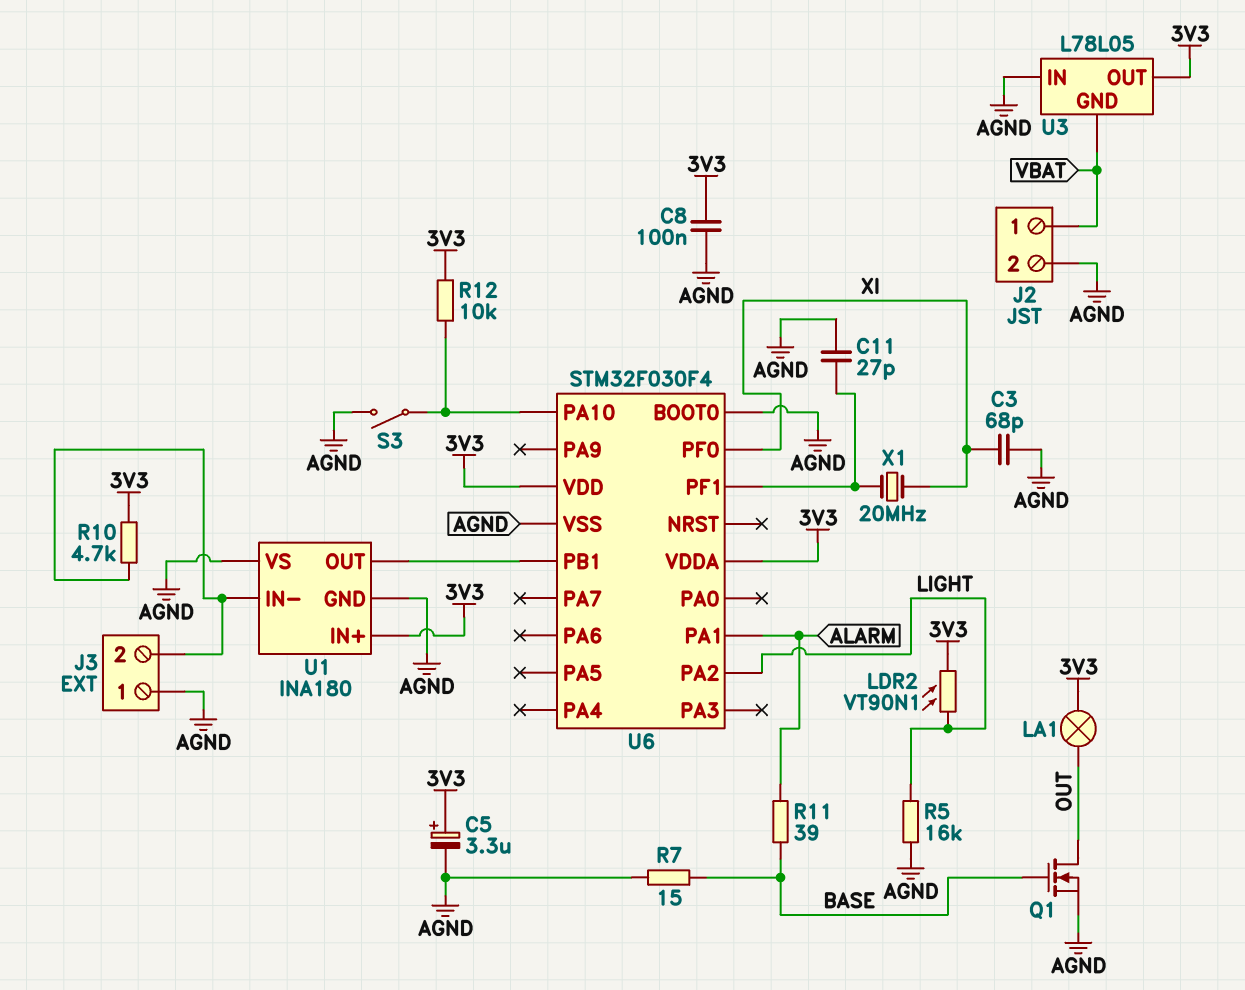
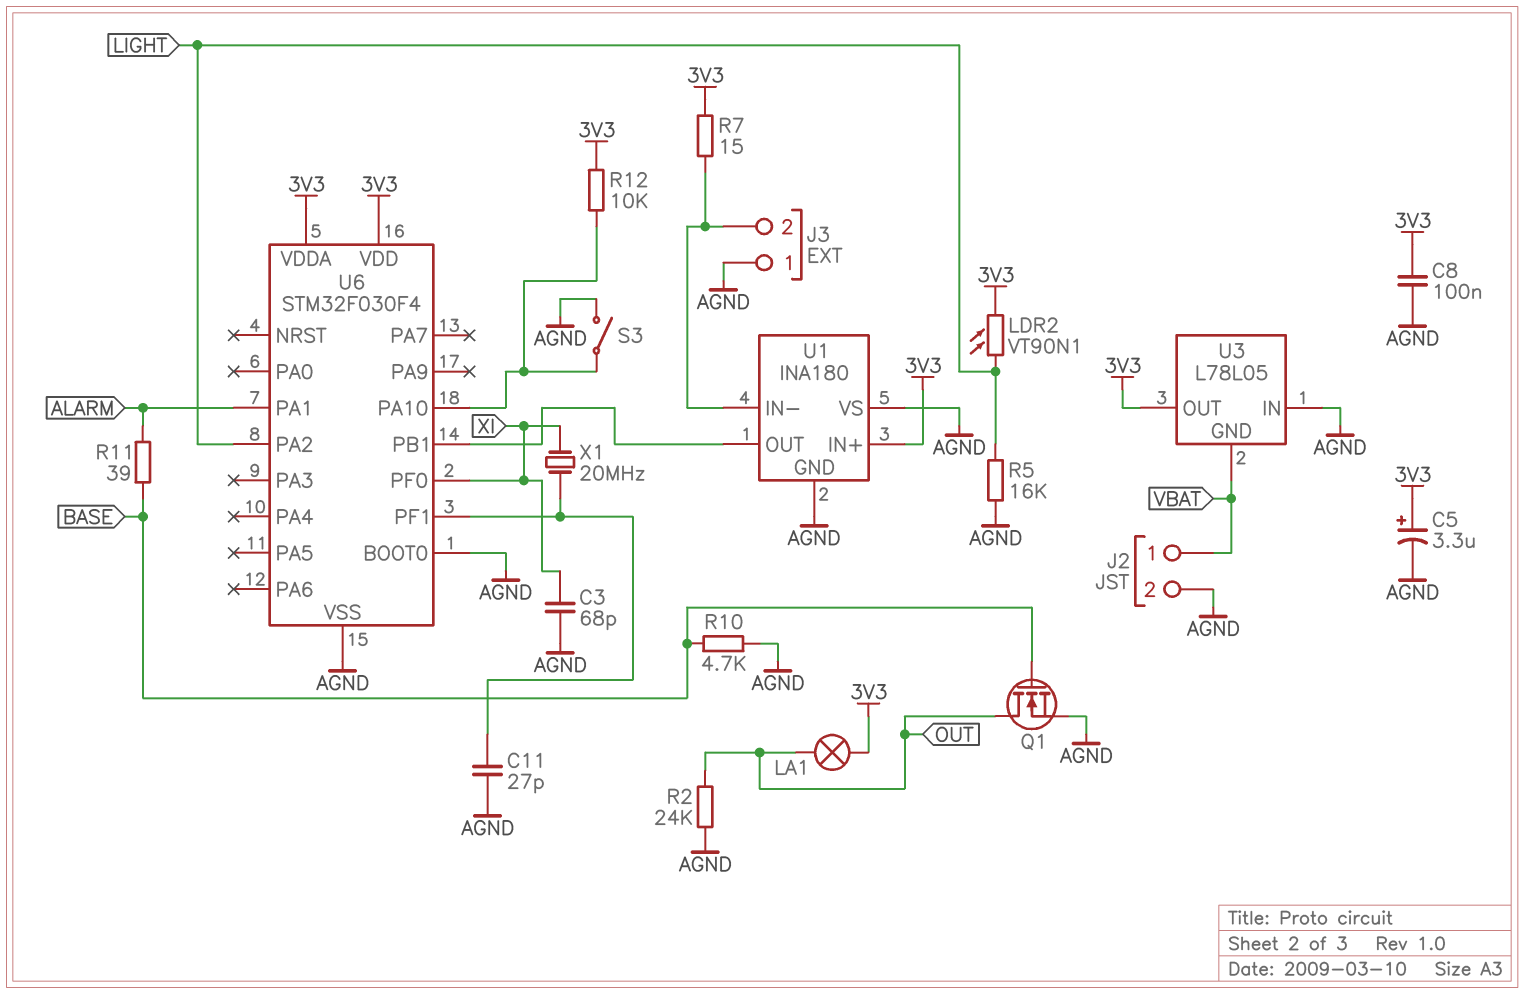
R2: none -> 24k (AGND, OUT)
R7: 15 (AGND, BASE) -> 15 (3V3, J3/2)
R10: 4.7k (3V3, J3/2) -> 4.7k (AGND, BASE)

